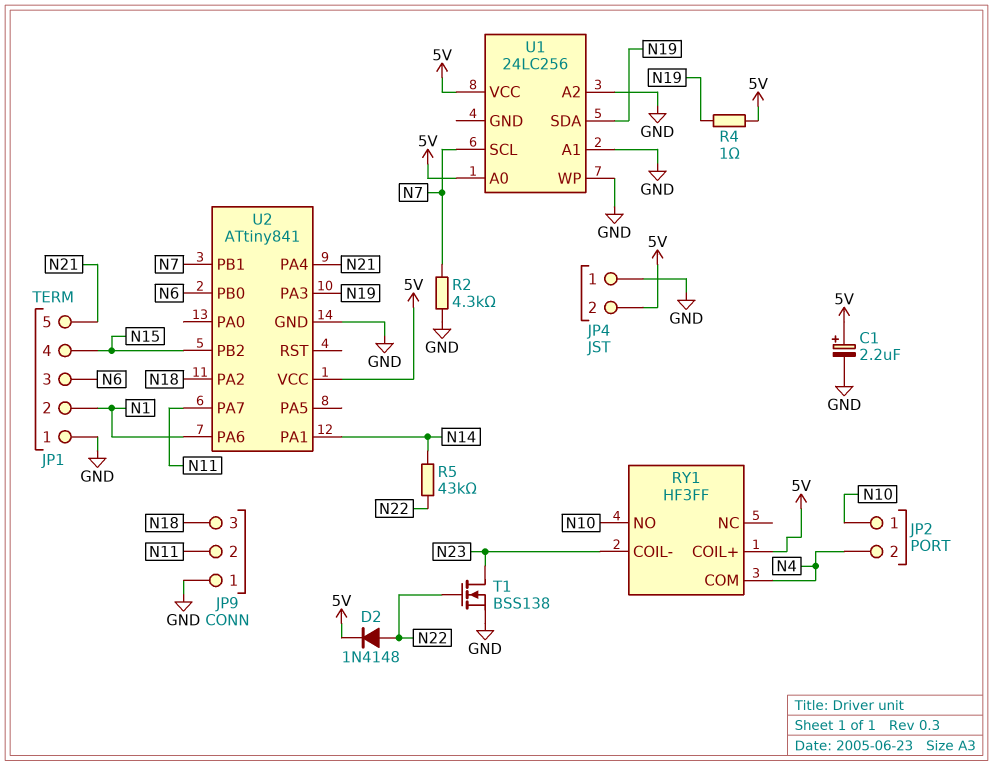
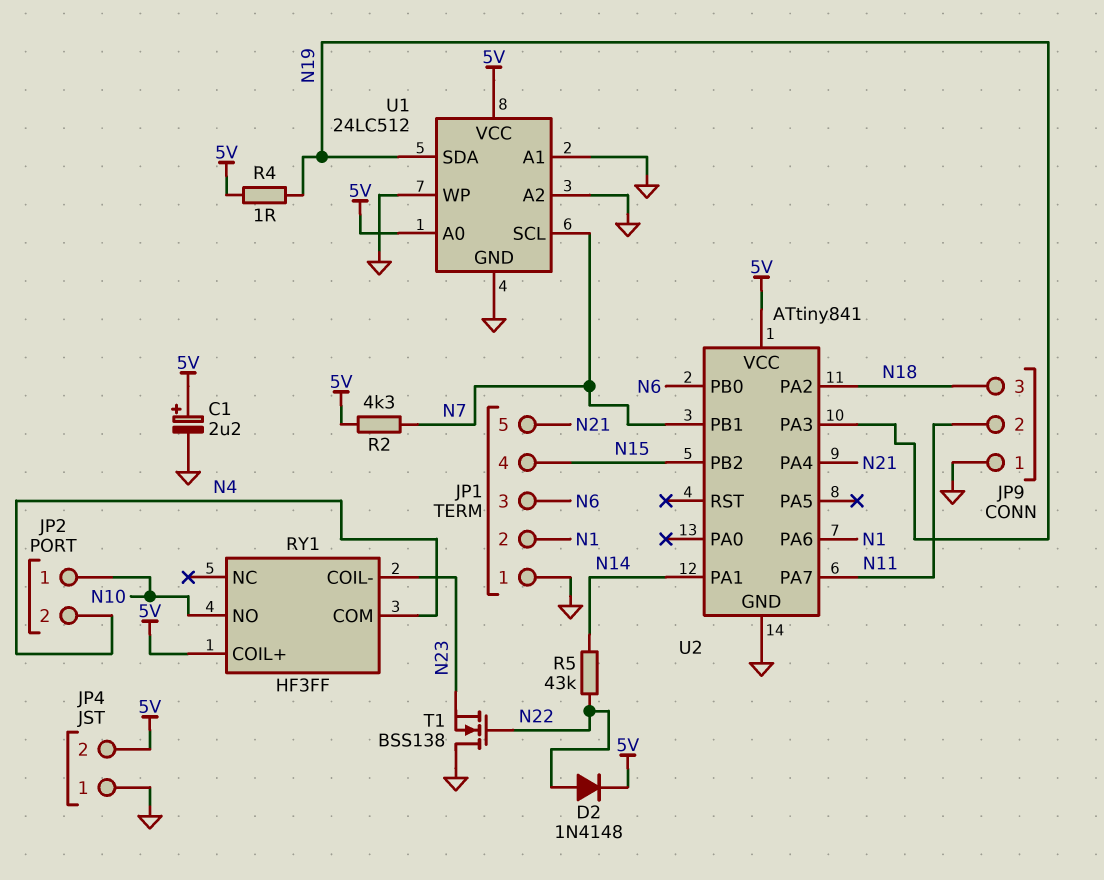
R2: 4.3k (GND, N7) -> 4.3k (5V, N7)
T1: NMOS BSS138 (G N22, D N23, S GND) -> NMOS BSS138 (G N22, D GND, S N23)
U1: 24LC256 -> 24LC512
U1 pin GND: none -> GND

